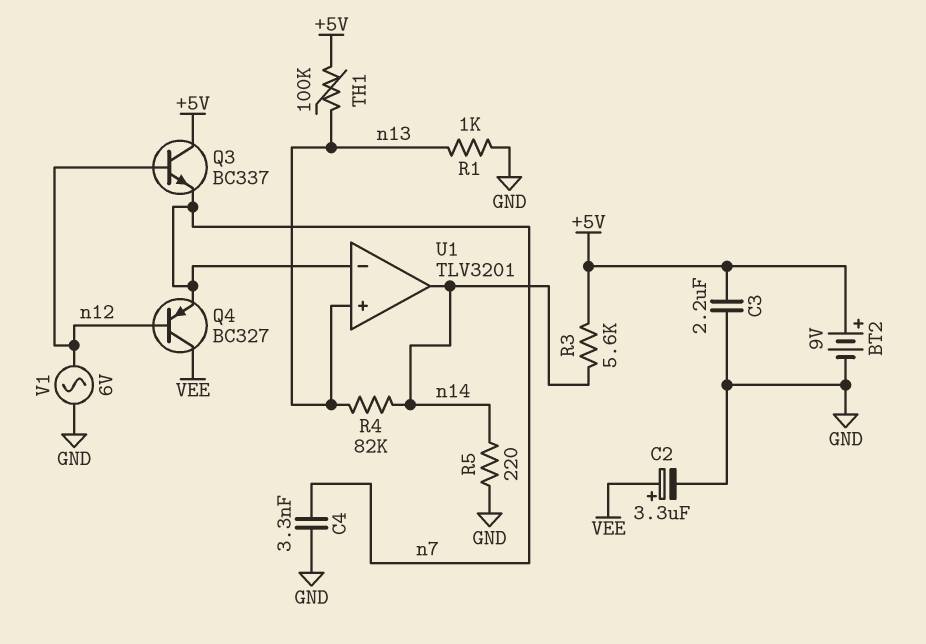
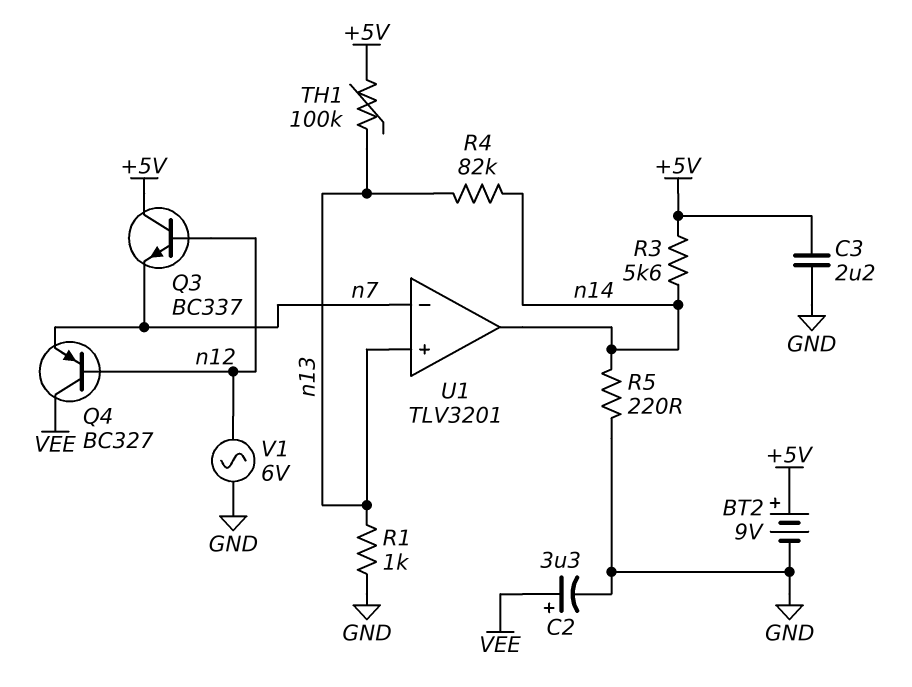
C4: 3.3nF (GND, n7) -> none

